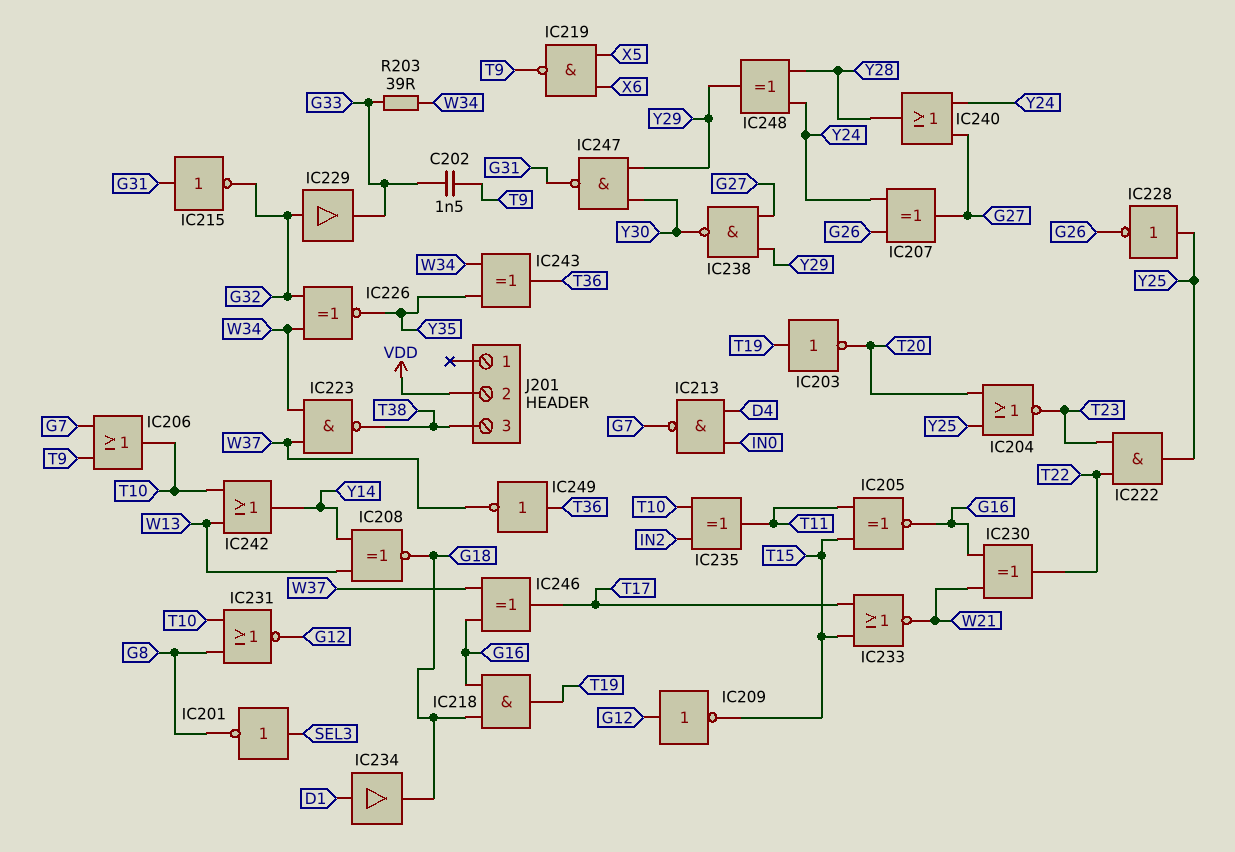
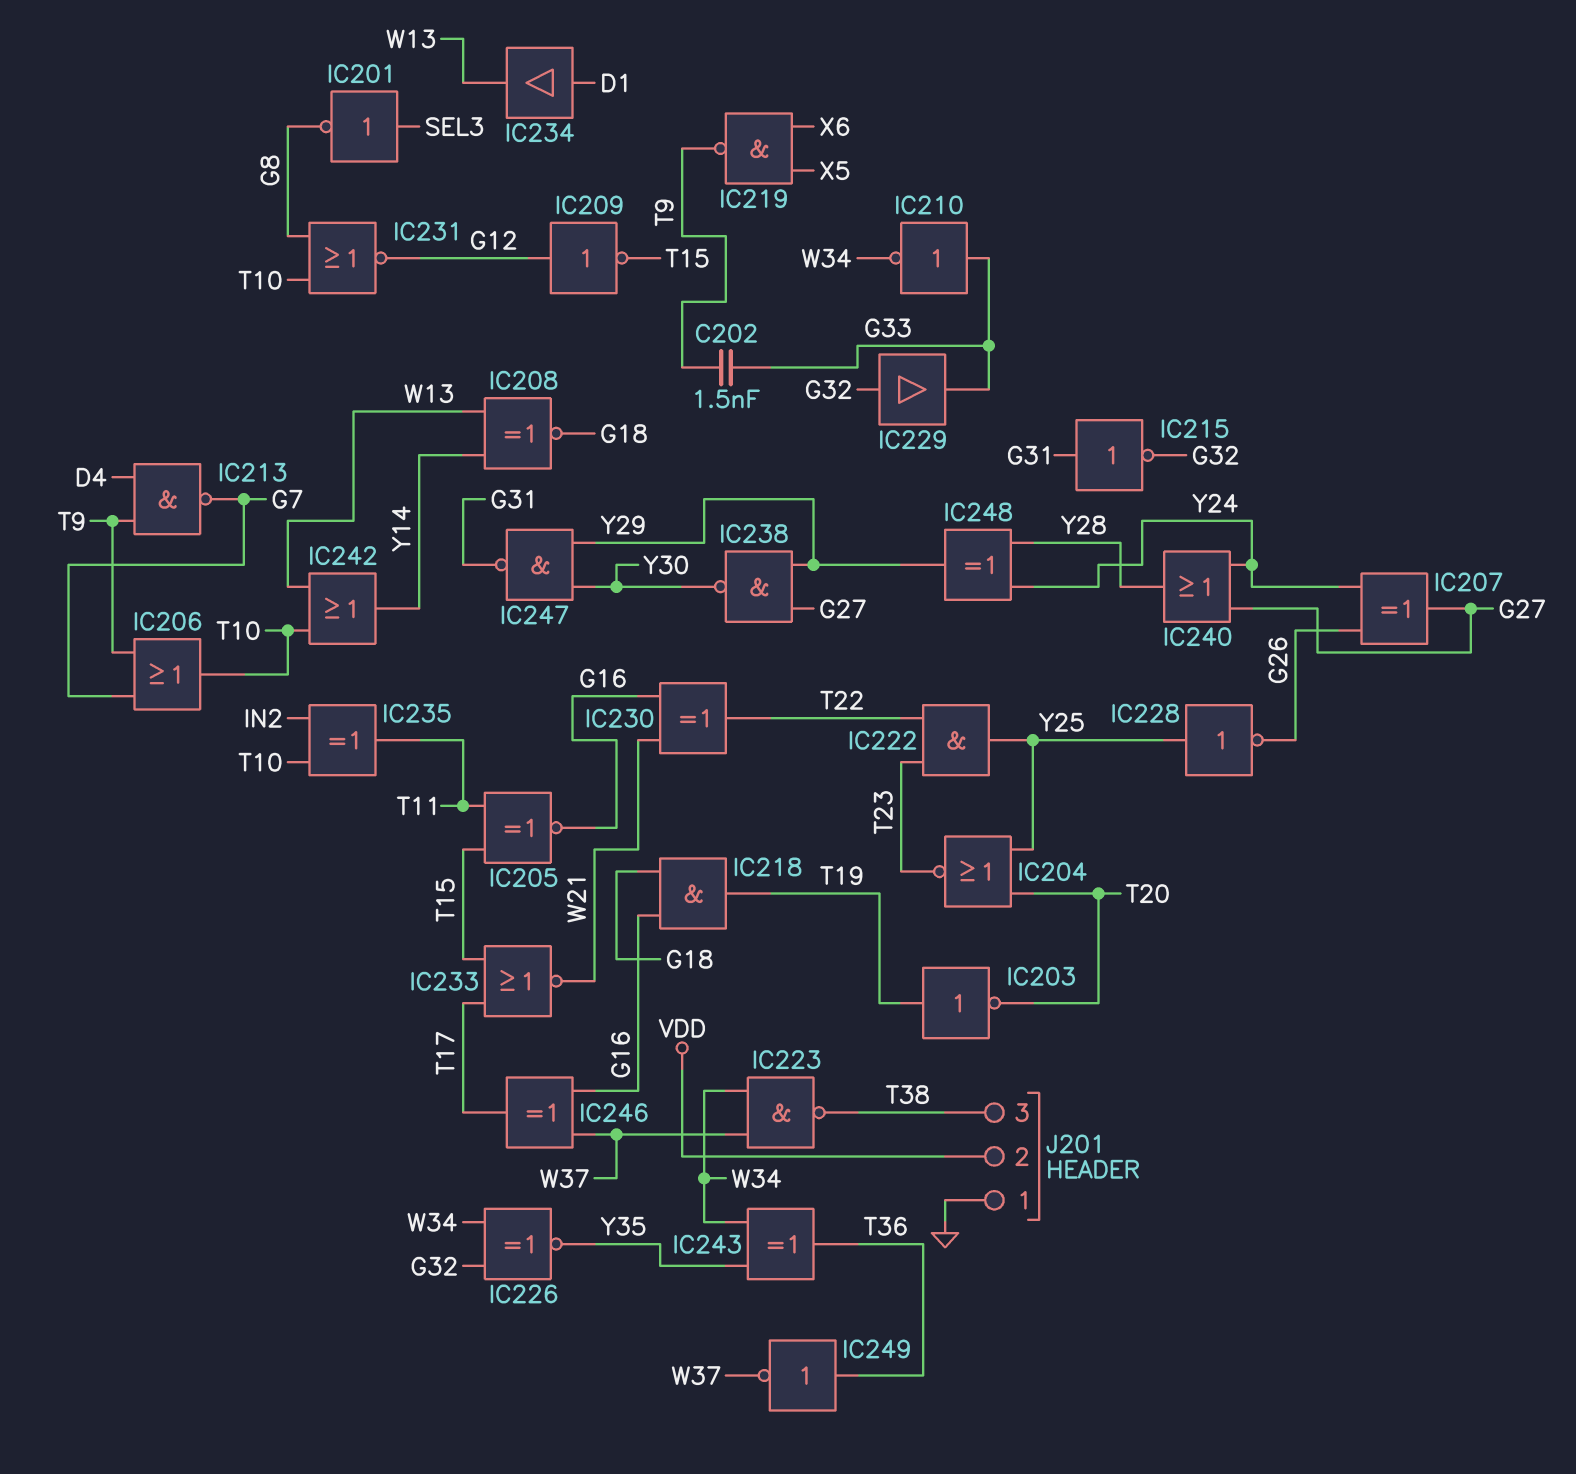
IC210: none -> NOT (in G33, out W34)
IC213: NAND (in D4, in IN0, out G7) -> NAND (in D4, in T9, out G7)
IC234: buffer (in D1, out G18) -> buffer (in D1, out W13)
J201 pin 1: none -> GND
R203: 39 (G33, W34) -> none

